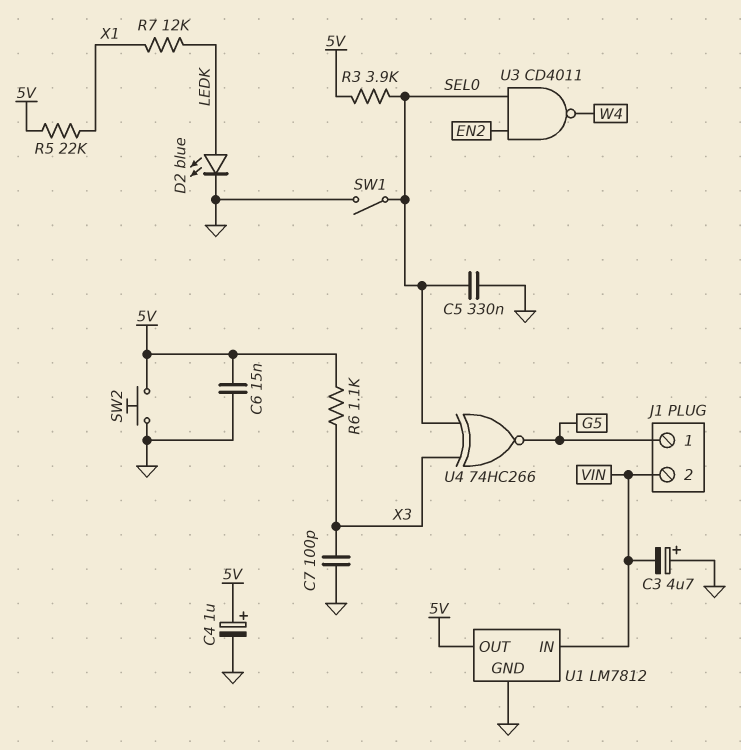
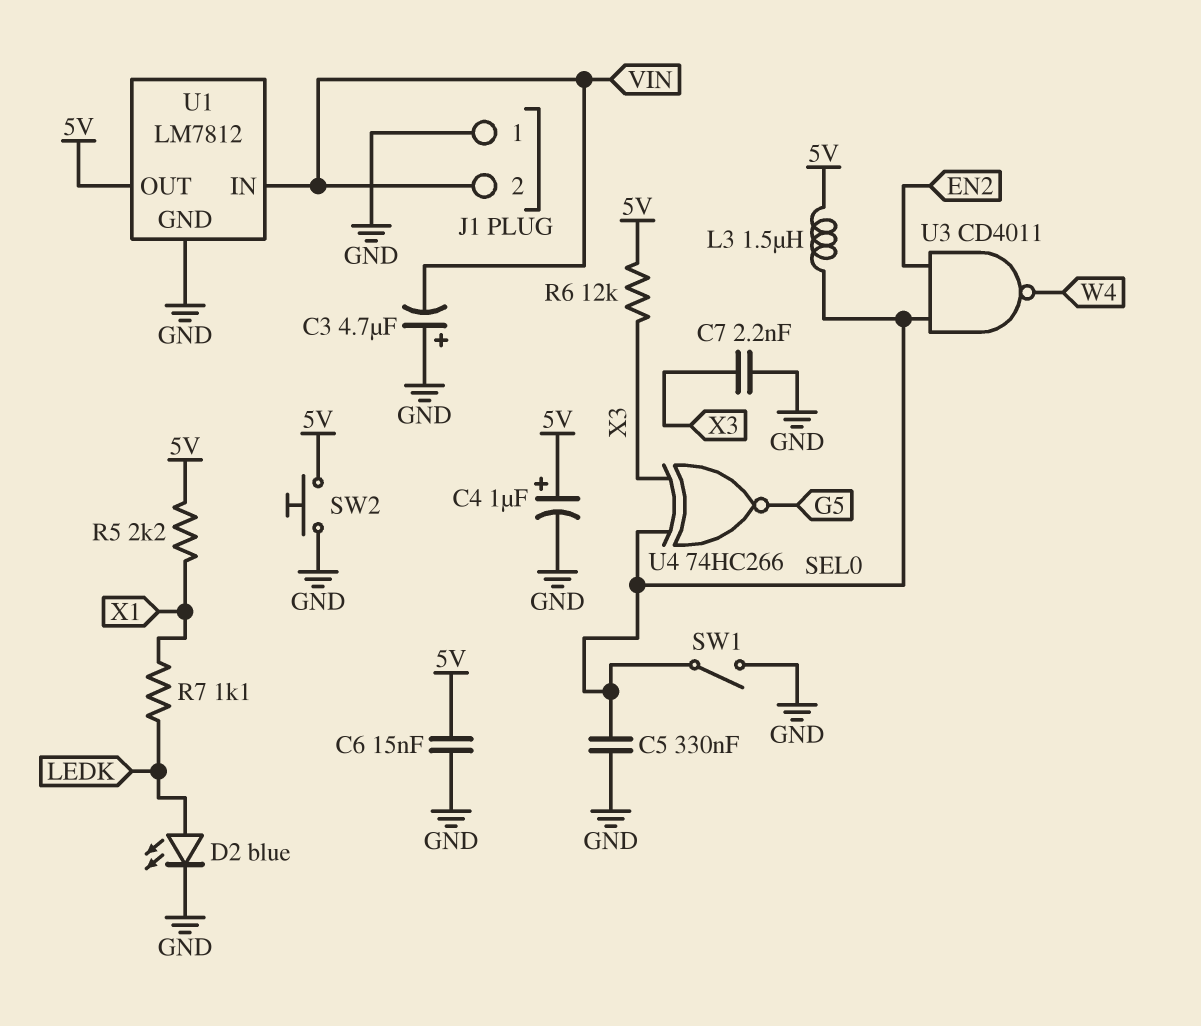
C7: 100pF (GND, X3) -> 2.2nF (GND, X3)
J1 pin 1: G5 -> GND
L3: none -> 1.5uH (5V, SEL0)
R3: 3.9k (5V, SEL0) -> none
R5: 22k (5V, X1) -> 2.2k (5V, X1)
R6: 1.1k (5V, X3) -> 12k (5V, X3)
R7: 12k (LEDK, X1) -> 1.1k (LEDK, X1)

